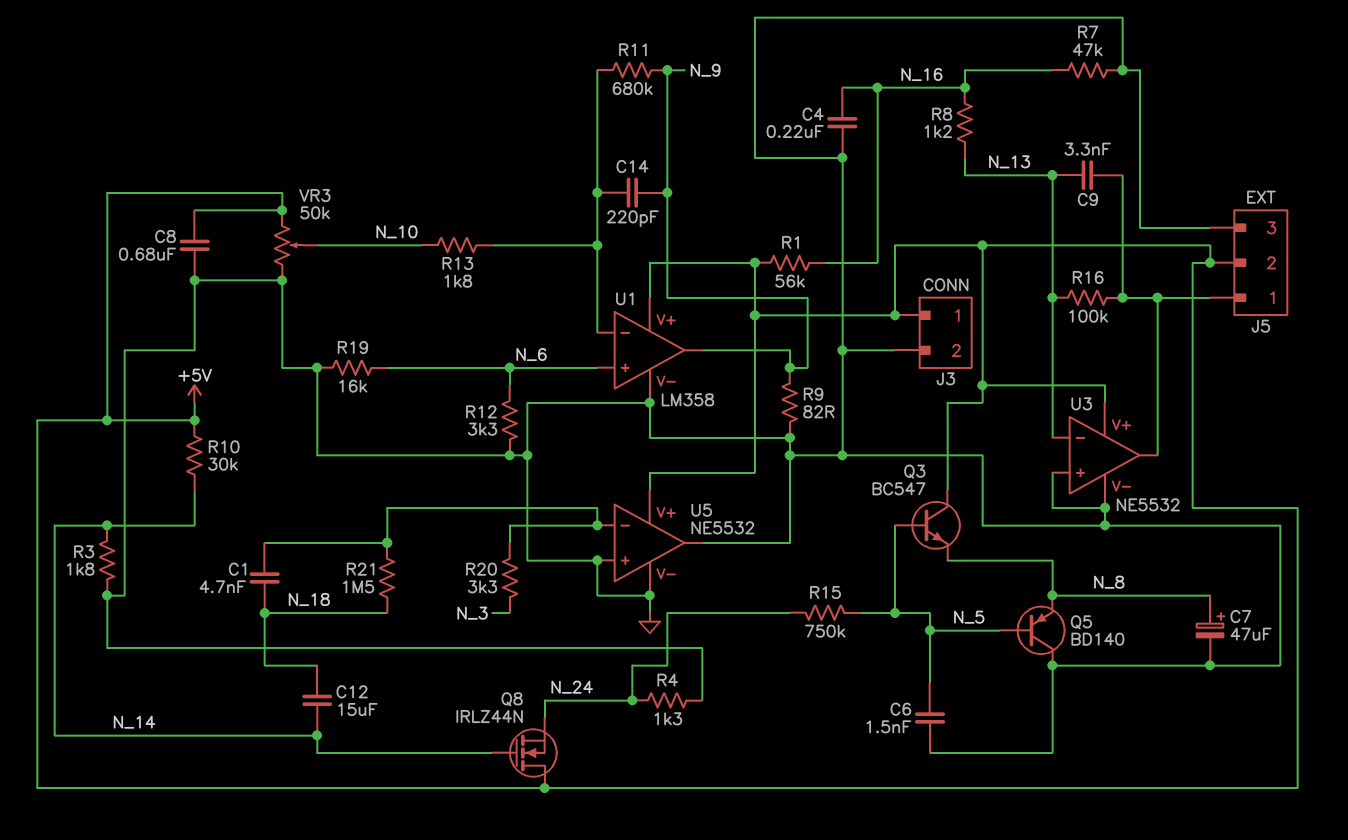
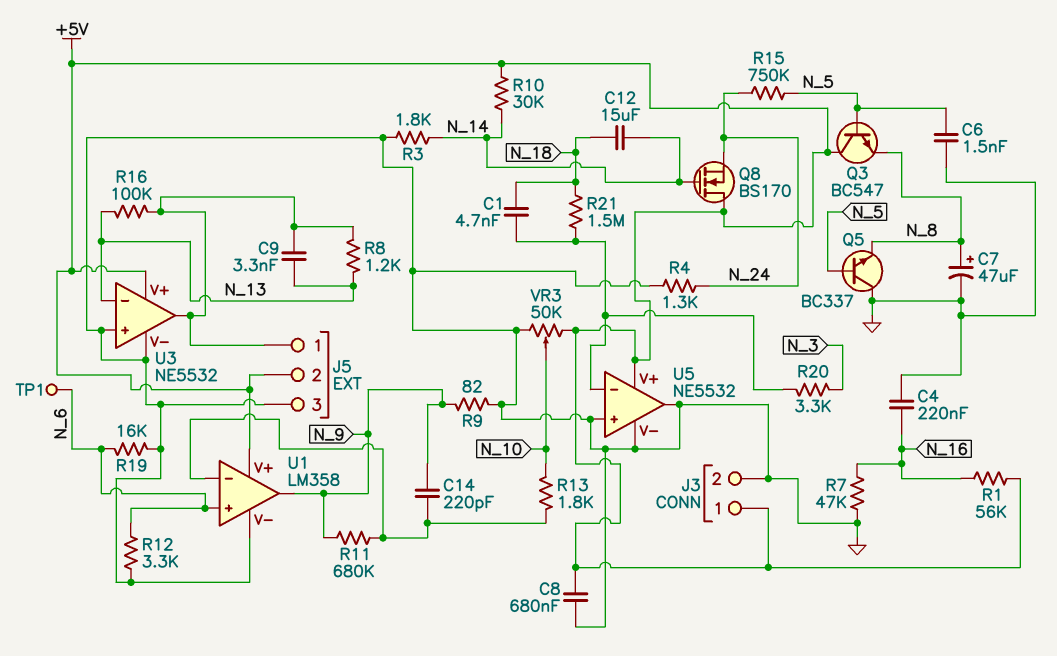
Q5: PNP BD140 (B N_5, C GND, E N_8) -> NPN BC337 (B N_5, C GND, E N_8)
Q8: NMOS IRLZ44N (G N_14, D +5V, S N_24) -> NMOS BS170 (G N_14, D +5V, S N_24)
R8: 1.2k (N_13, N_16) -> 1.2k (J5/1, N_13)
TP1: none -> test point (N_6)

